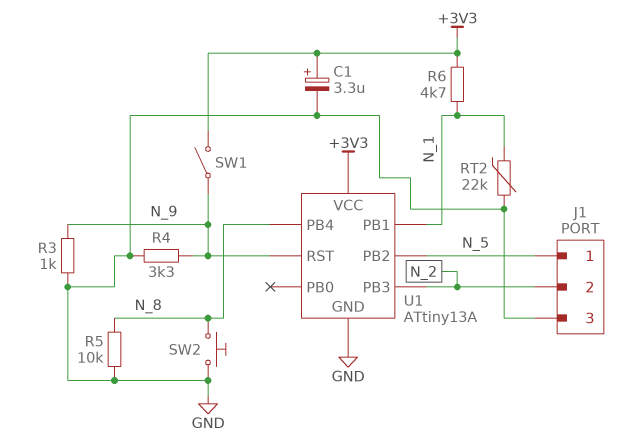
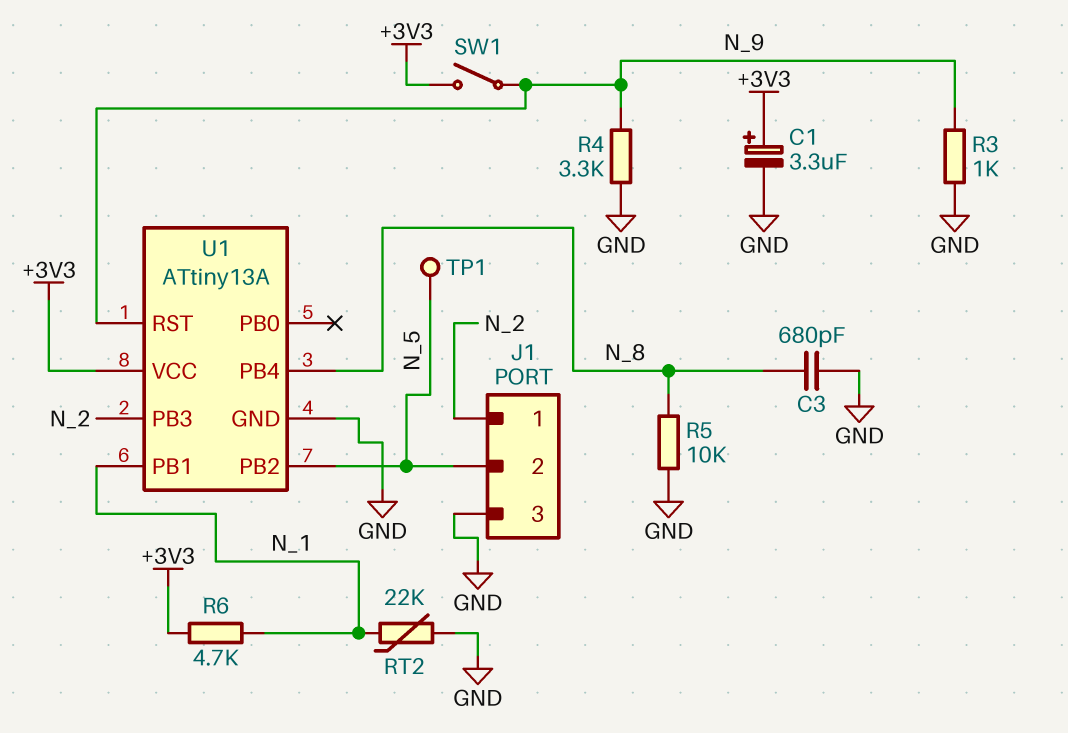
C3: none -> 680pF (GND, N_8)
J1 pin 1: N_5 -> N_2
J1 pin 2: N_2 -> N_5
SW2: button (GND, N_8) -> none
TP1: none -> test point (N_5)

